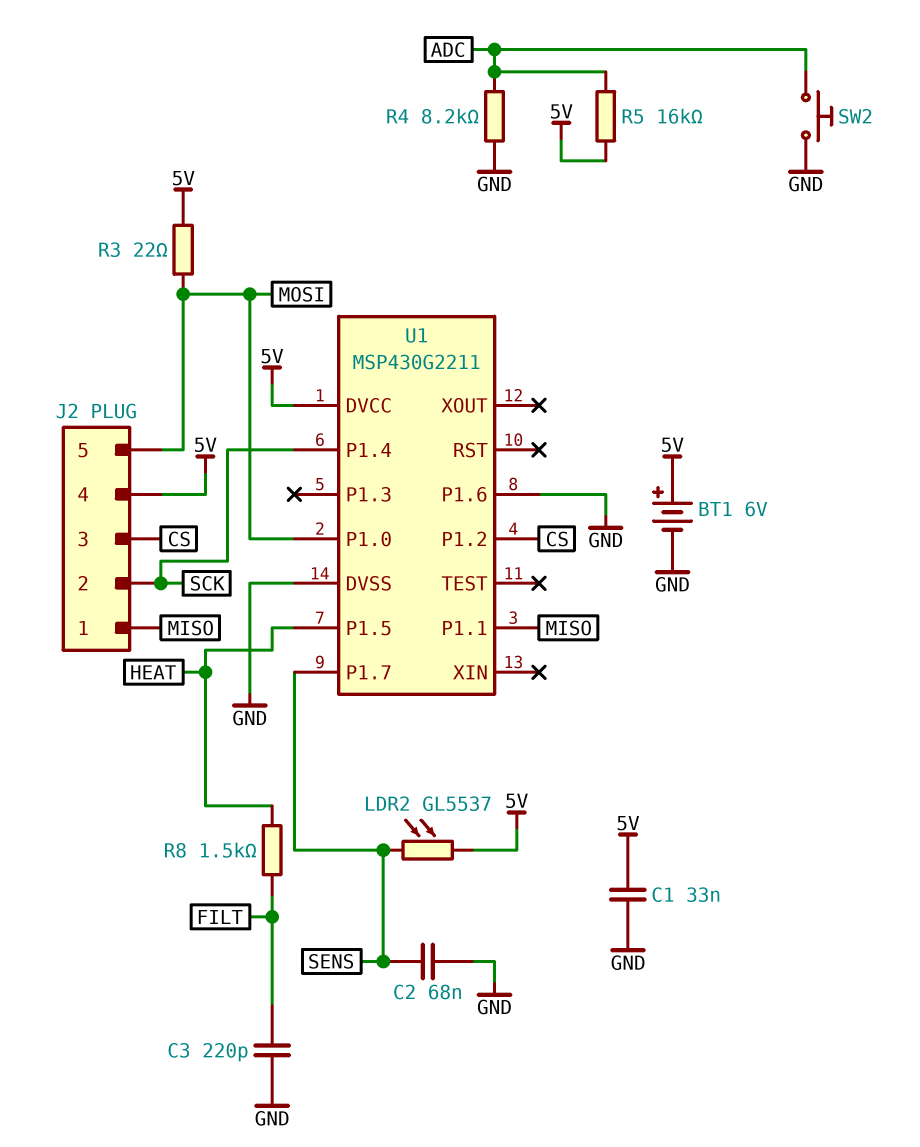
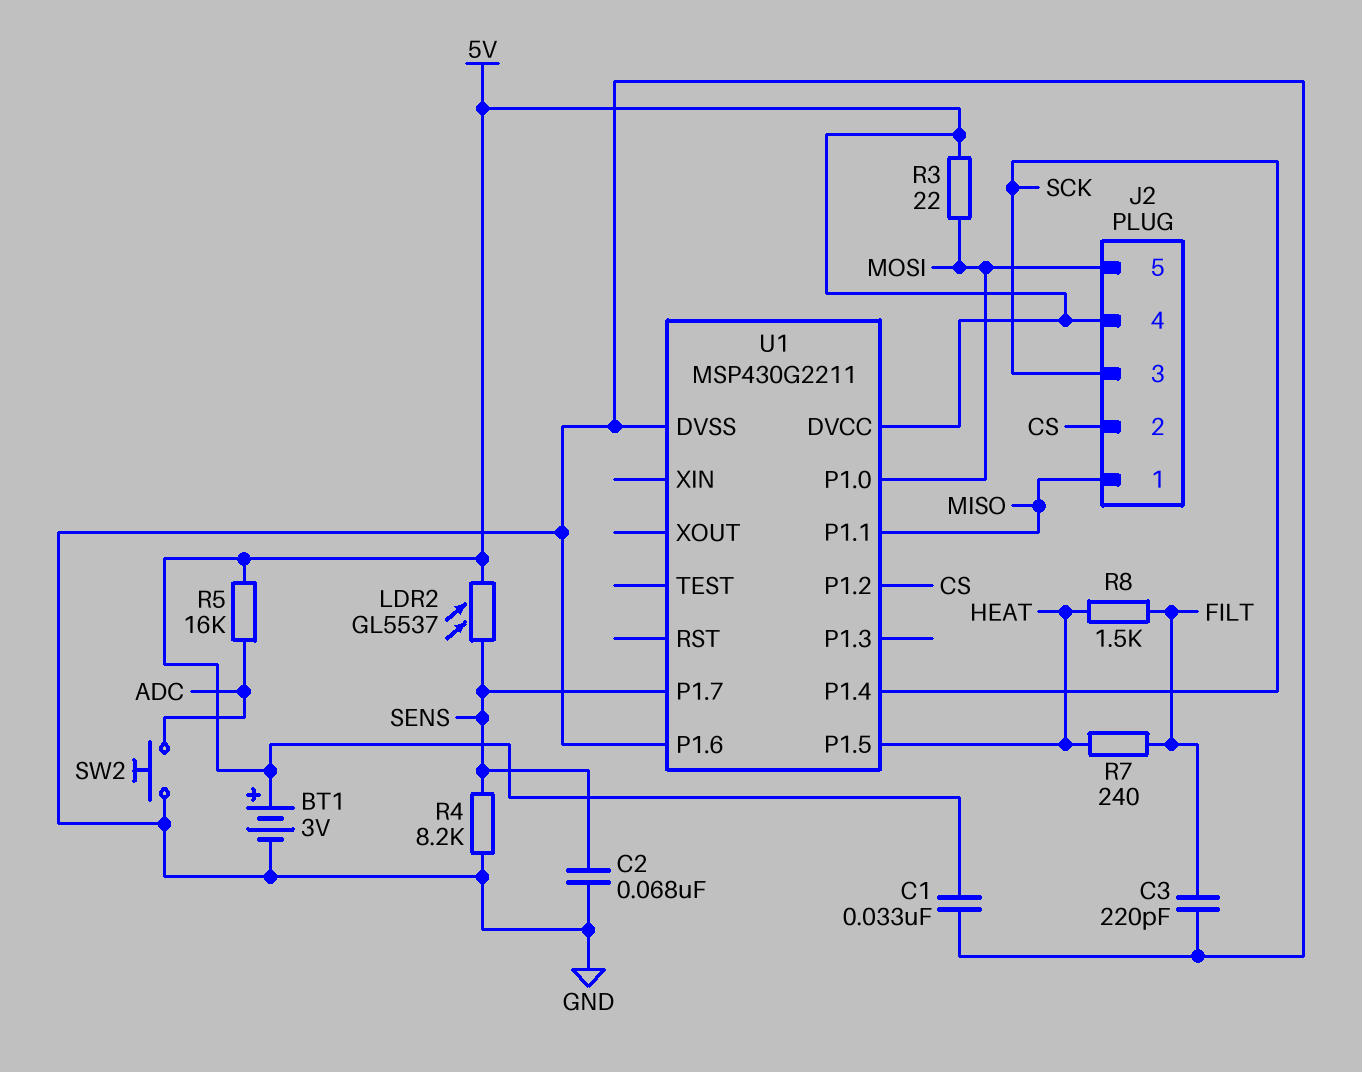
BT1: 6V (plus 5V, minus GND) -> 3V (plus 5V, minus GND)
J2 pin 2: SCK -> CS
J2 pin 3: CS -> SCK
R4: 8.2k (ADC, GND) -> 8.2k (GND, SENS)
R7: none -> 240 (FILT, HEAT)

